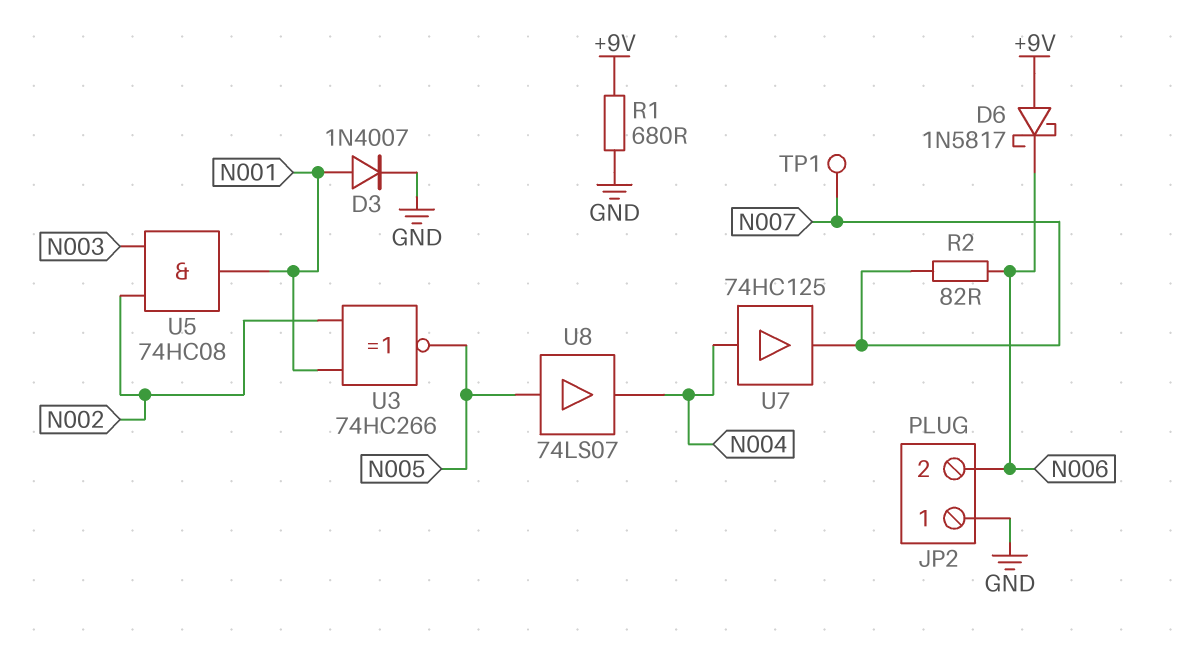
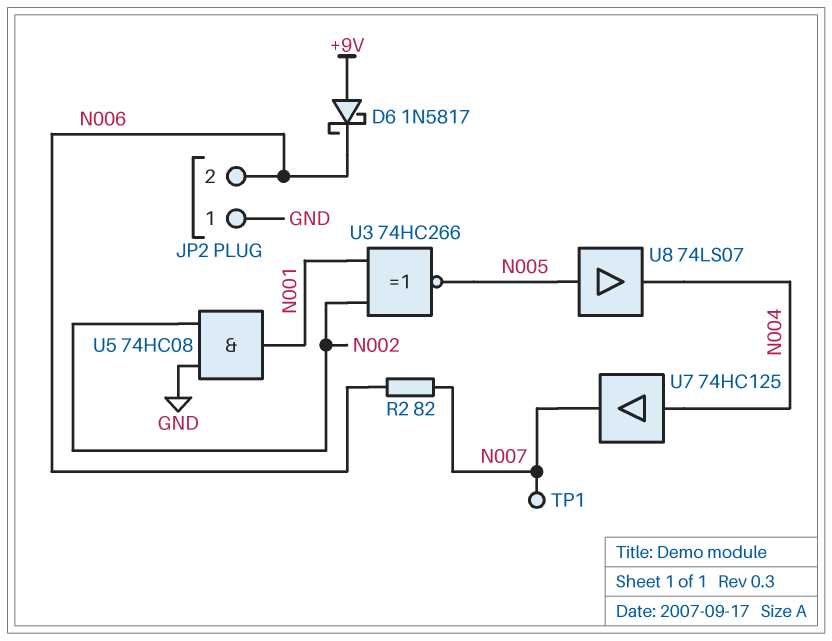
D3: diode 1N4007 (A N001, K GND) -> none
R1: 680 (+9V, GND) -> none
U5: AND 74HC08 (in N002, in N003, out N001) -> AND 74HC08 (in GND, in N002, out N001)

